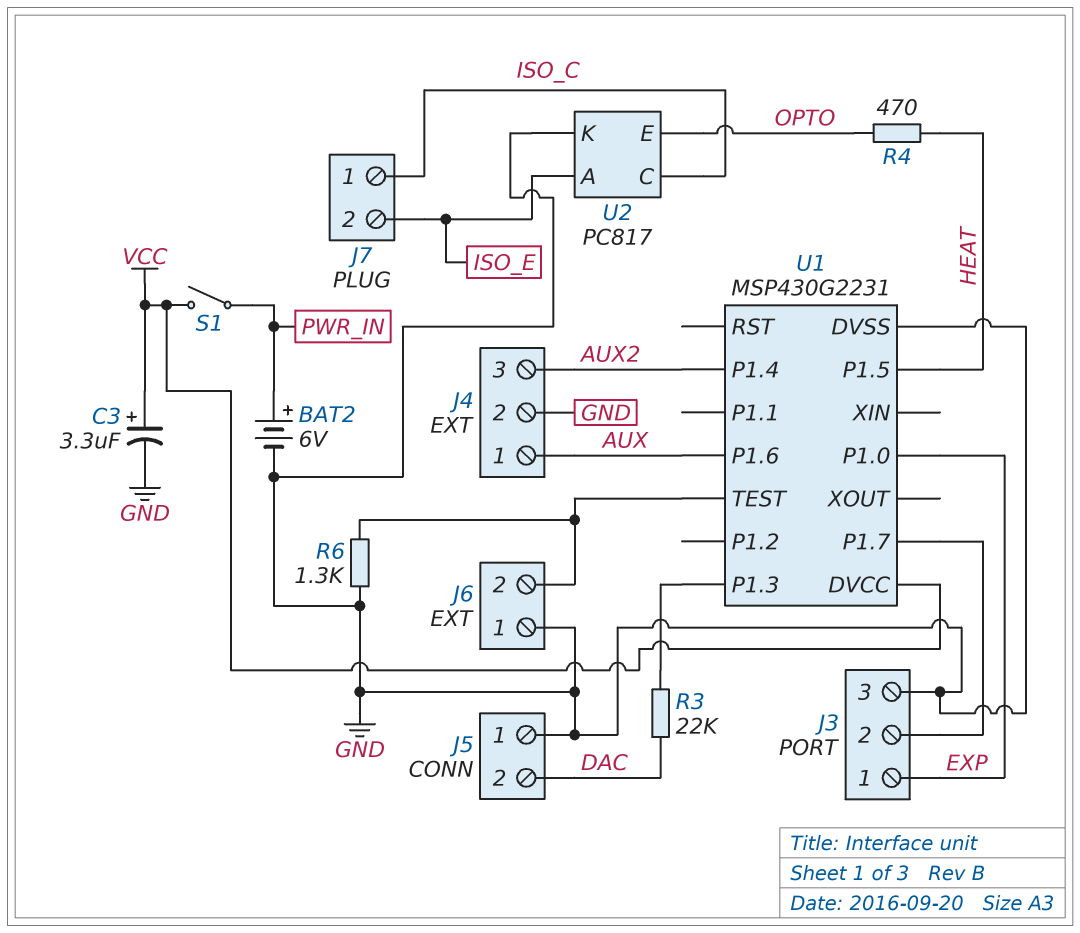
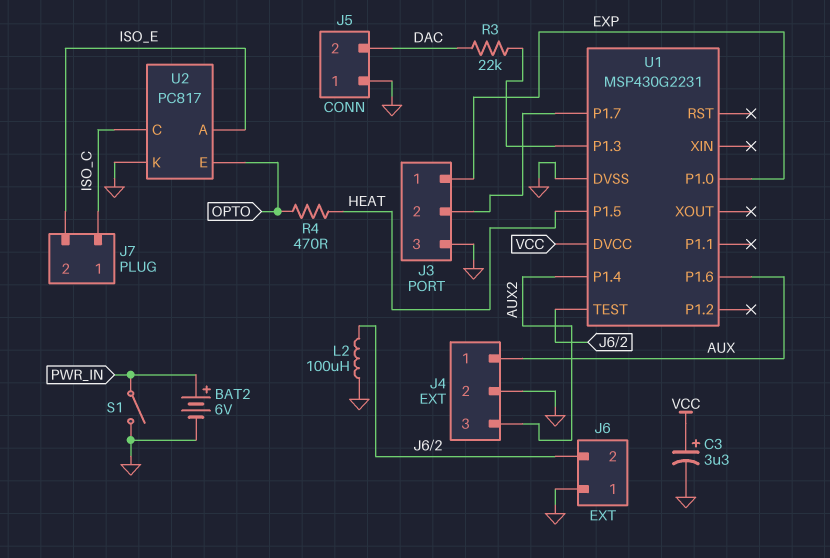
L2: none -> 100uH (GND, J6/2)
R6: 1.3k (GND, J6/2) -> none
S1: switch (PWR_IN, VCC) -> switch (GND, PWR_IN)

